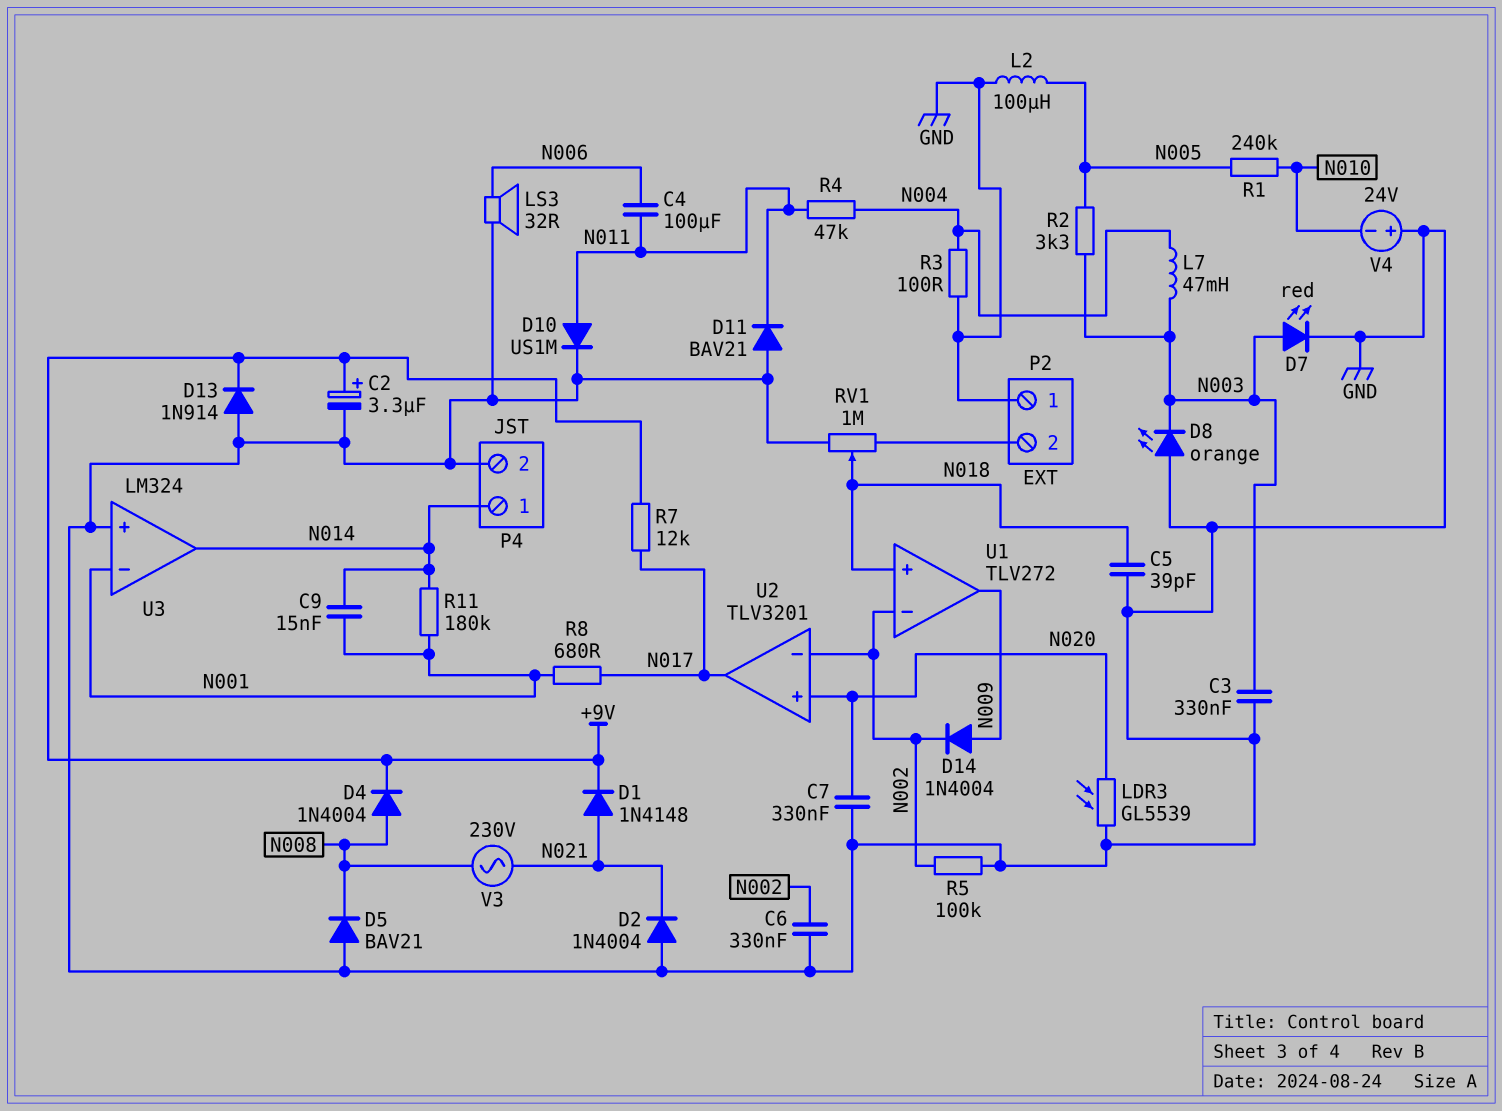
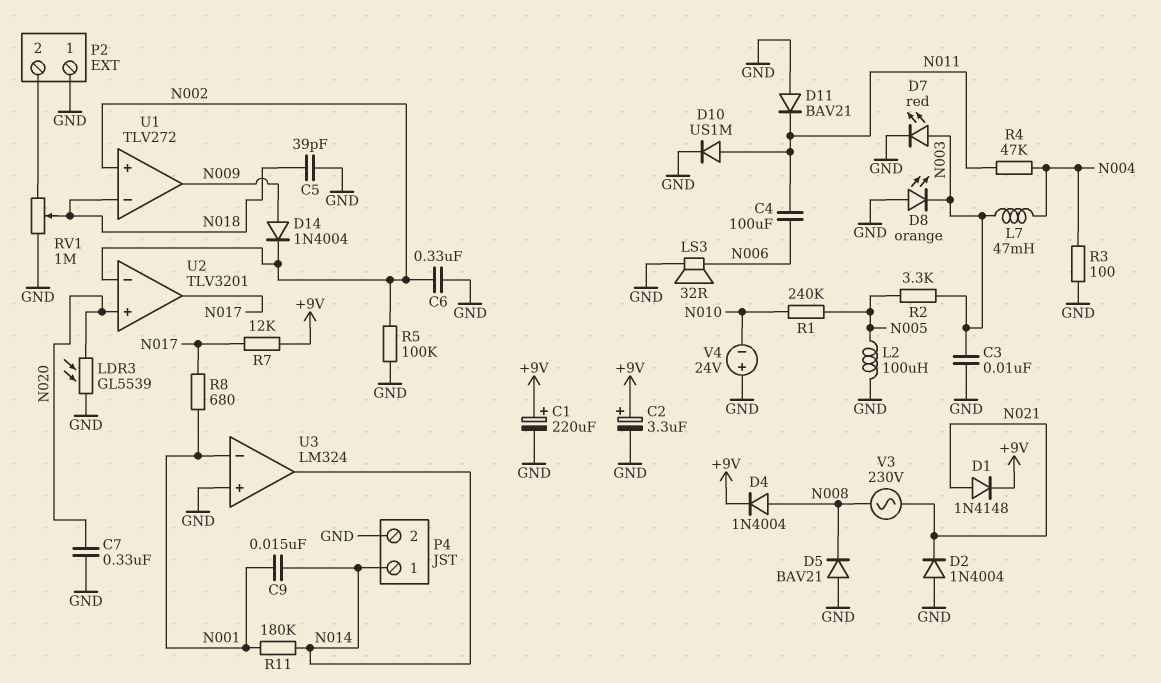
C1: none -> 220uF (plus +9V, minus GND)
C3: 330nF (GND, N003) -> 10nF (GND, N003)
D13: diode 1N914 (A GND, K +9V) -> none
U1 pin in+: N018 -> N002
U1 pin in-: N002 -> N018

